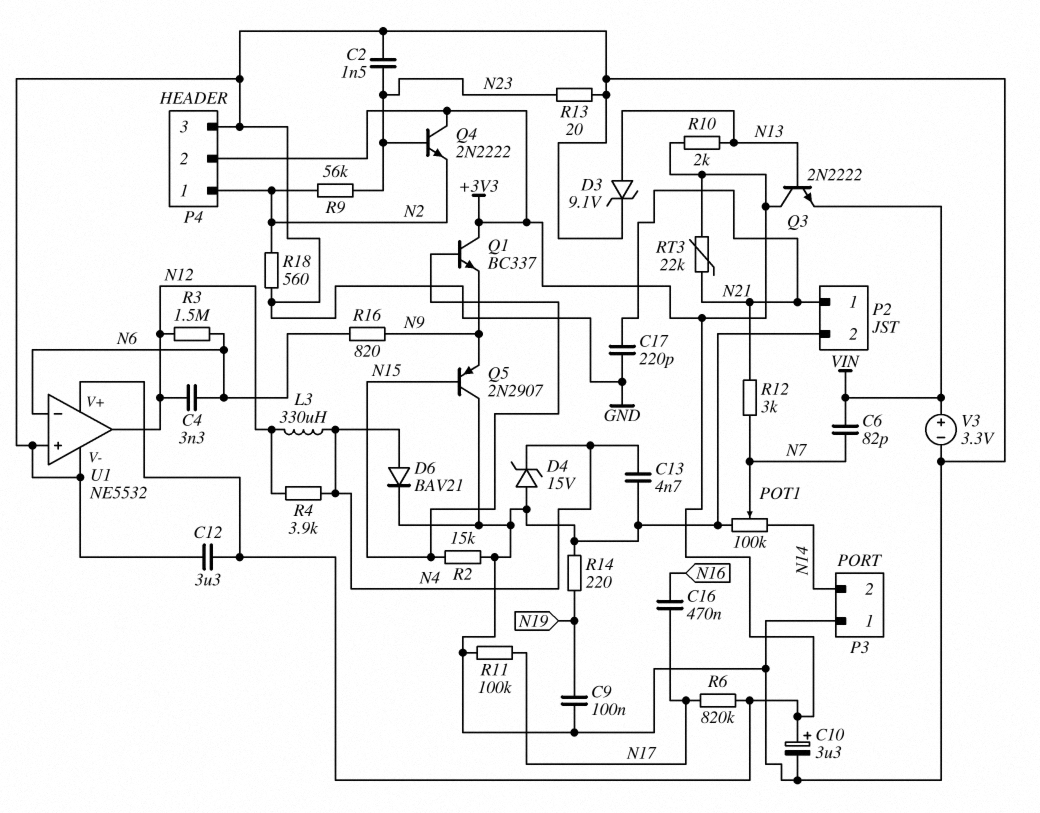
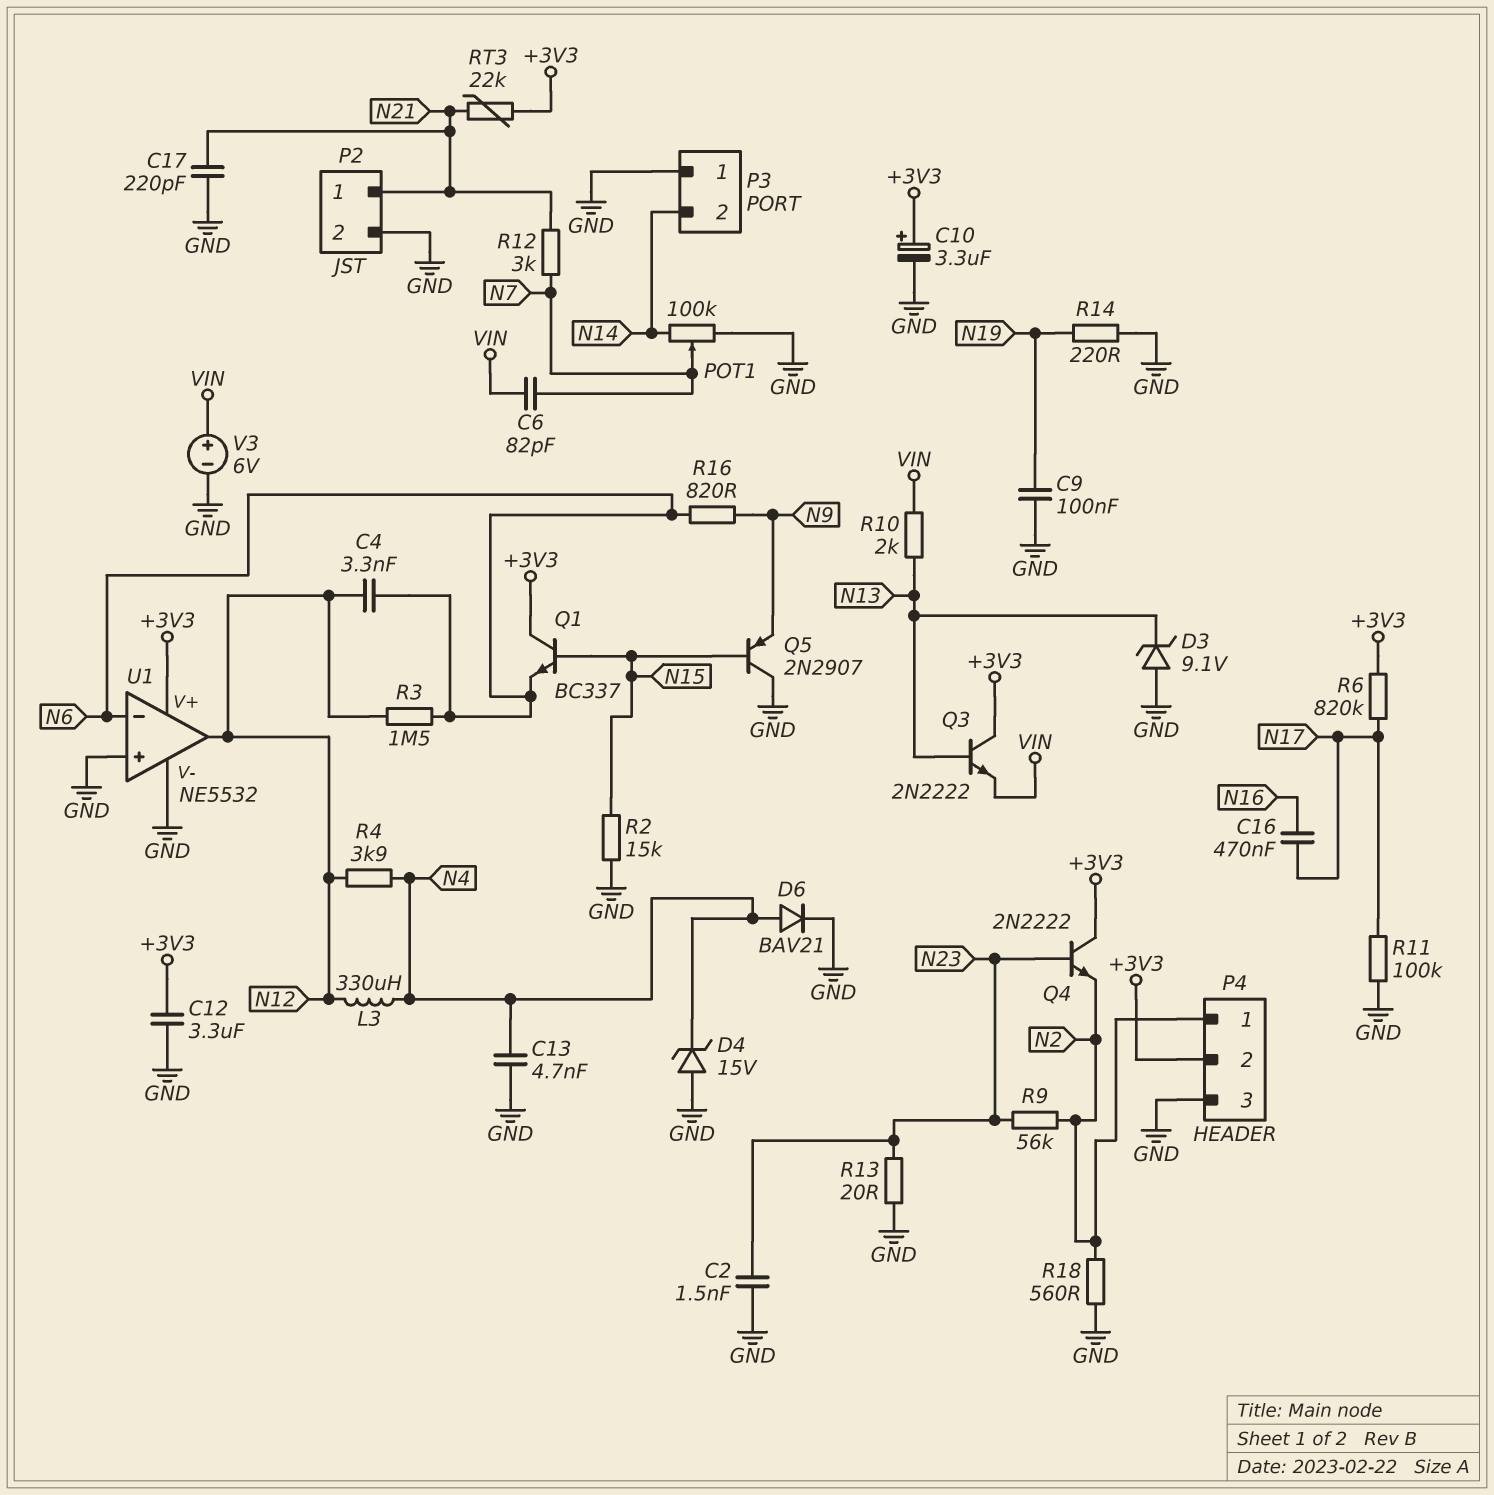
D3: zener 9.1V (A N13, K GND) -> zener 9.1V (A GND, K N13)
Q1: NPN BC337 (B N15, C +3V3, E N9) -> NPN BC337 (B N15, C +3V3, E N6)
R10: 2k (+3V3, N13) -> 2k (N13, VIN)
V3: 3.3V (plus VIN, minus GND) -> 6V (plus VIN, minus GND)

